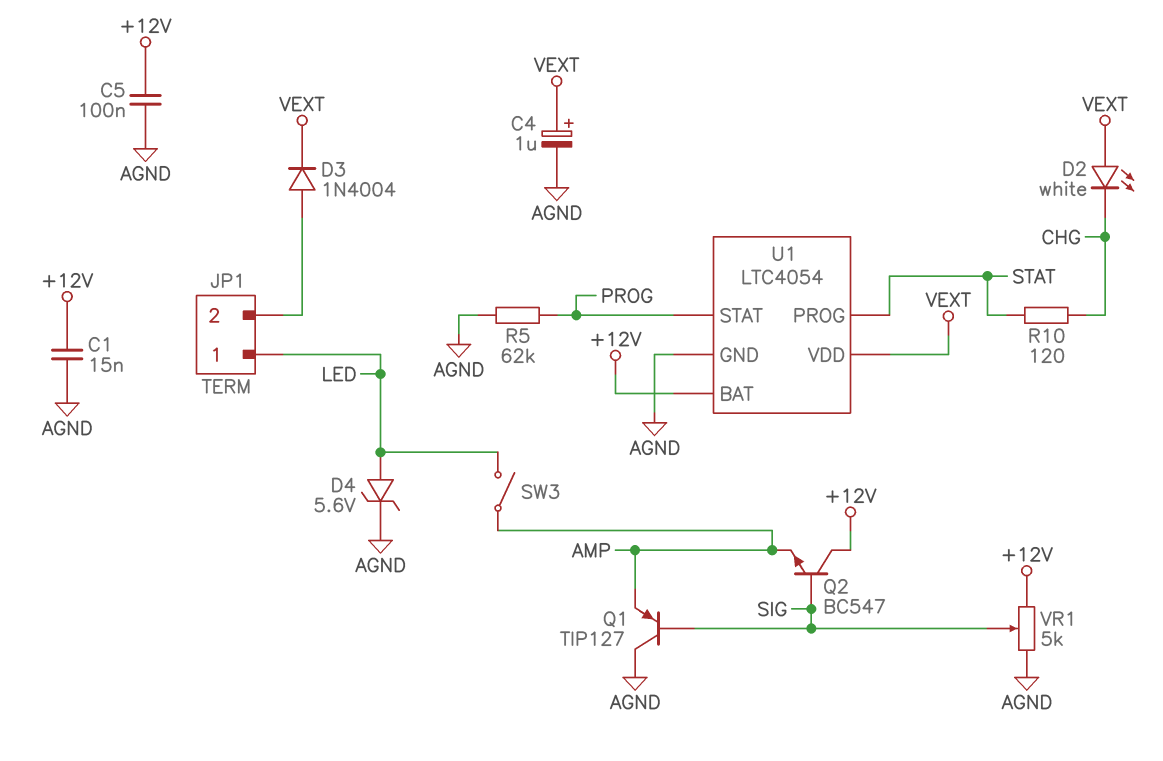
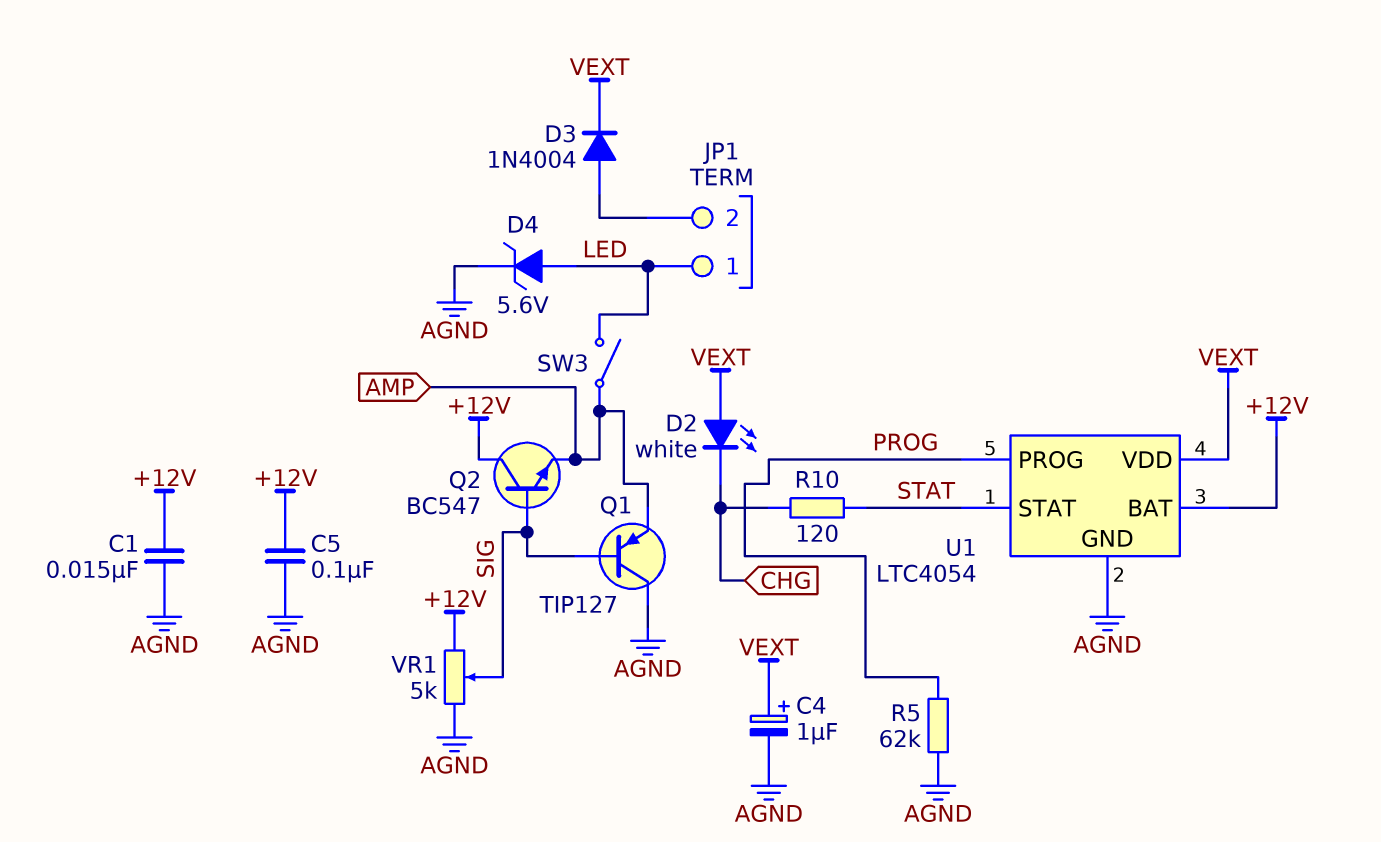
U1 pin PROG: STAT -> PROG
U1 pin STAT: PROG -> STAT

